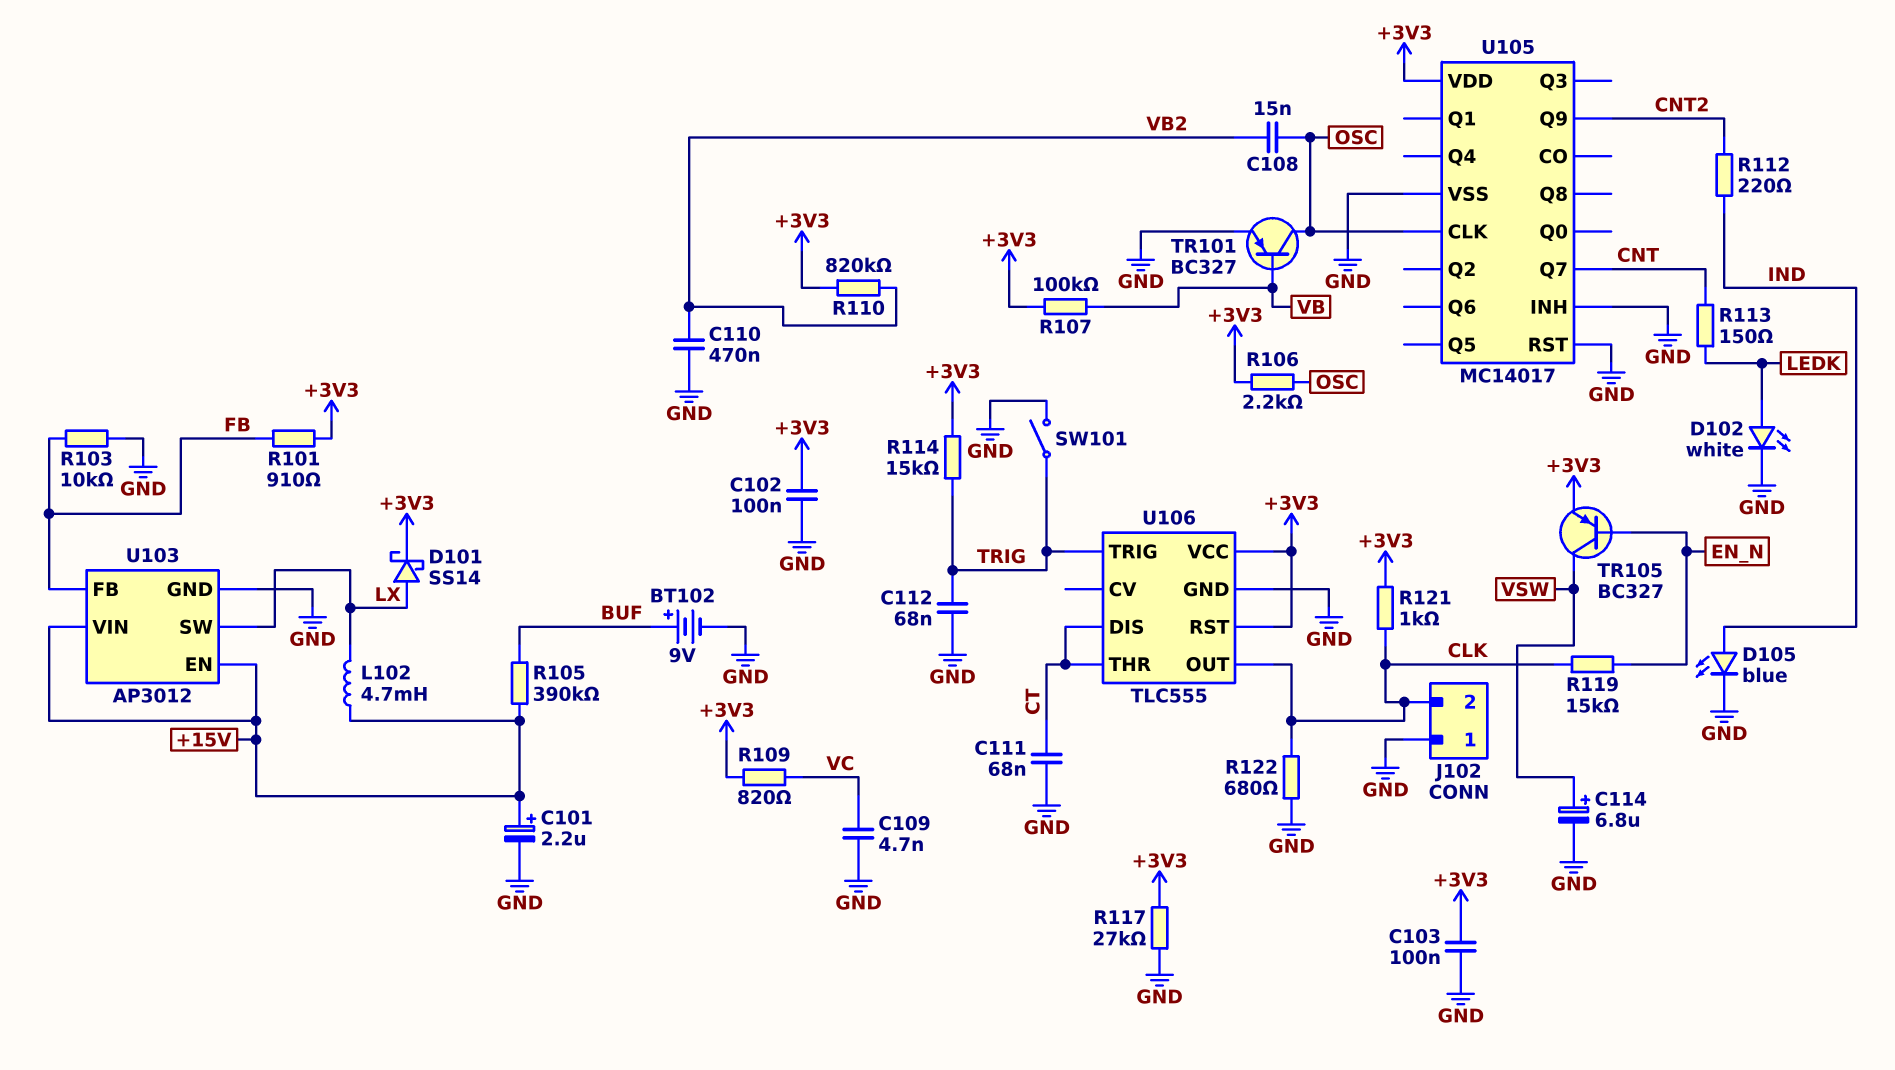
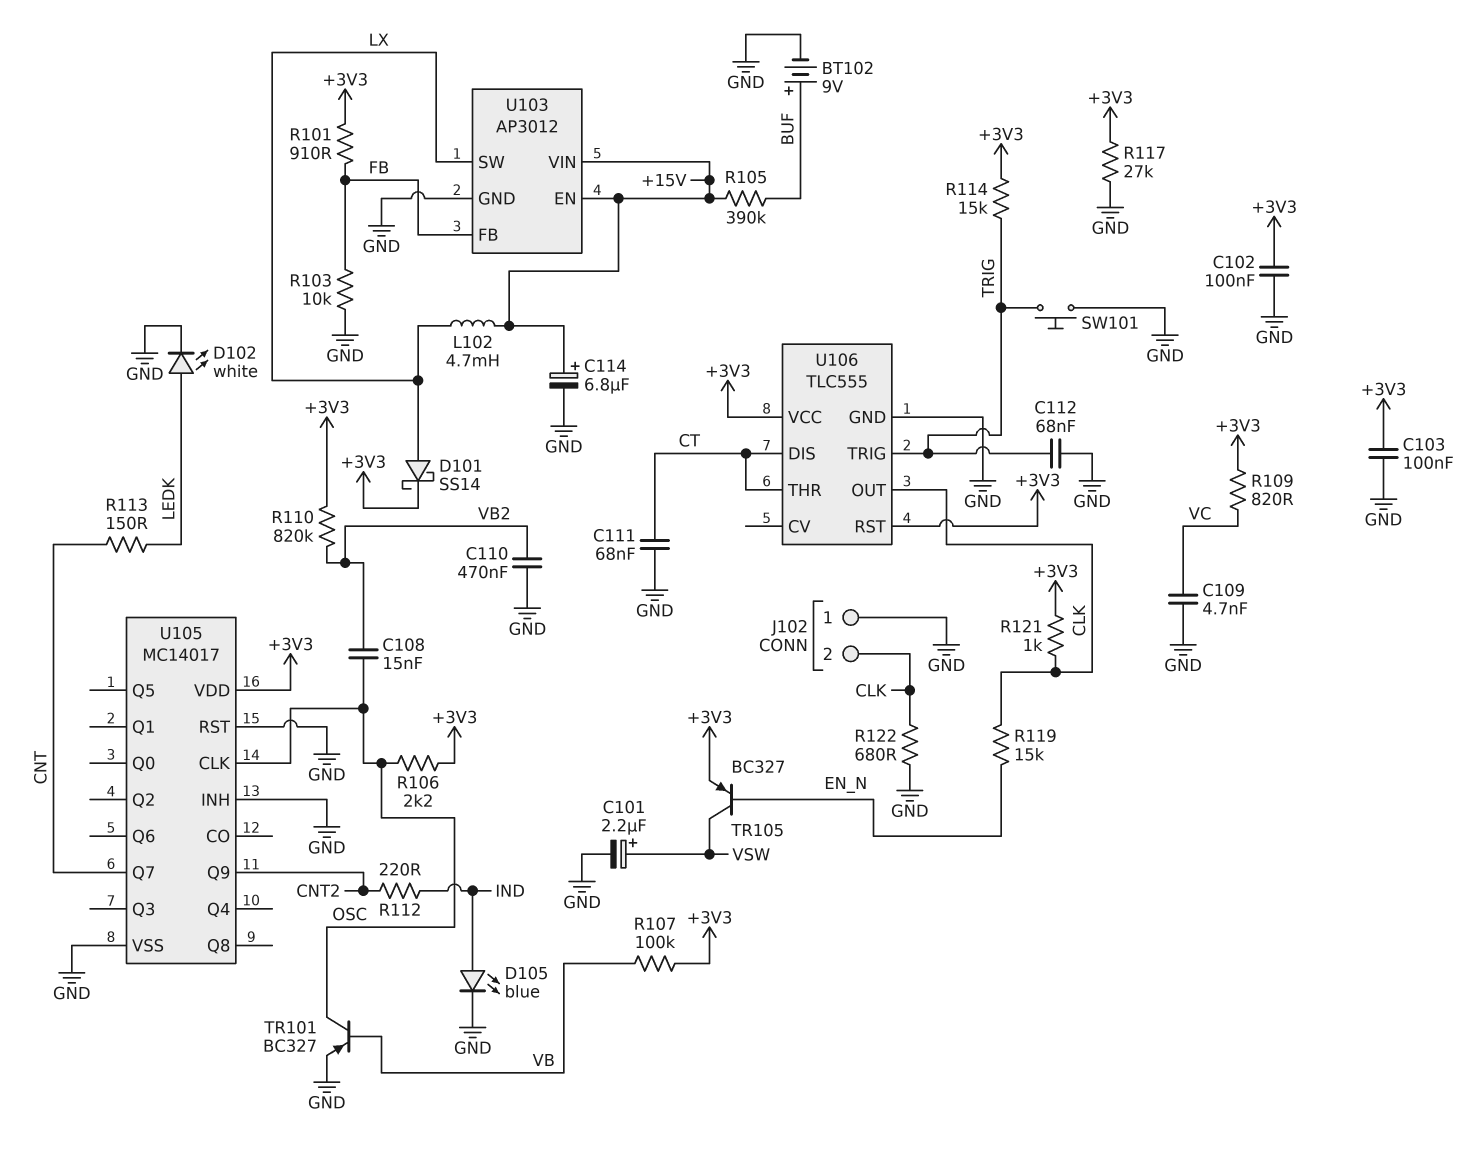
C101: 2.2uF (plus +15V, minus GND) -> 2.2uF (plus VSW, minus GND)
C114: 6.8uF (plus VSW, minus GND) -> 6.8uF (plus +15V, minus GND)
SW101: switch (GND, TRIG) -> button (GND, TRIG)

